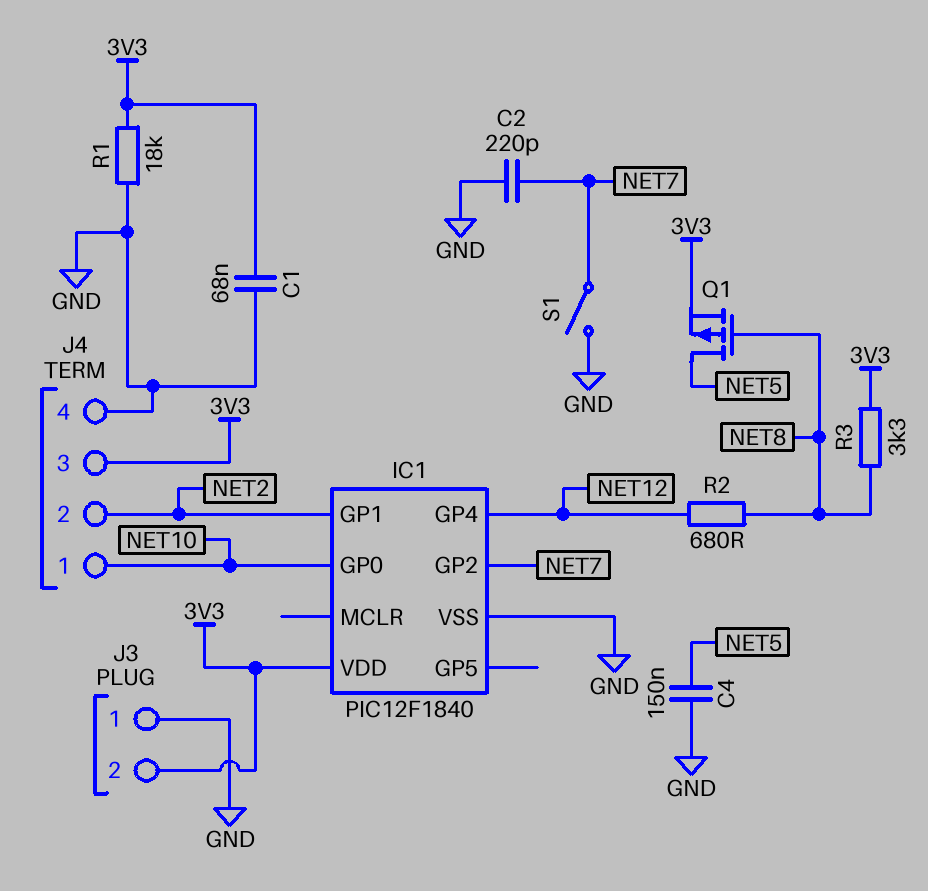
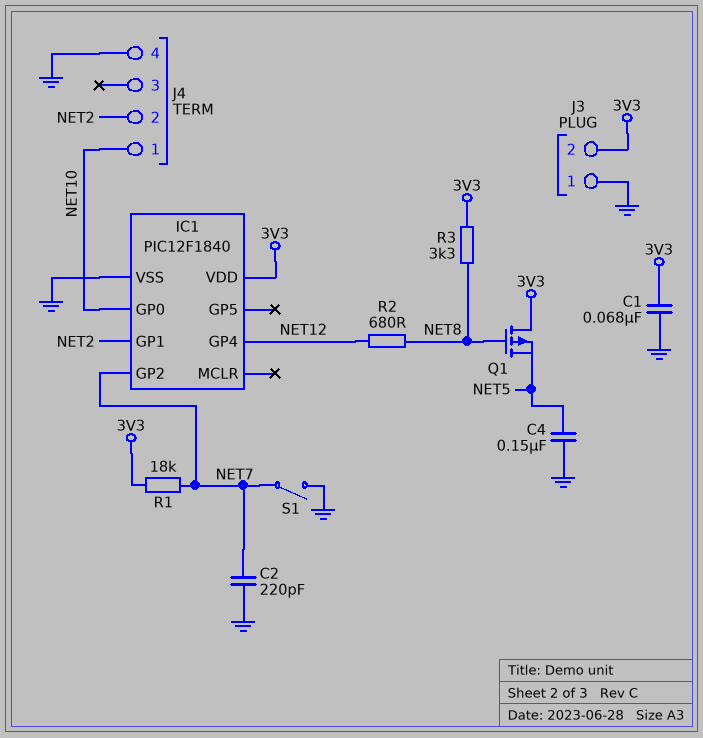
J4 pin 3: 3V3 -> none
Q1: PMOS (G NET8, D NET5, S 3V3) -> PMOS (G NET8, D 3V3, S NET5)
R1: 18k (3V3, GND) -> 18k (3V3, NET7)

